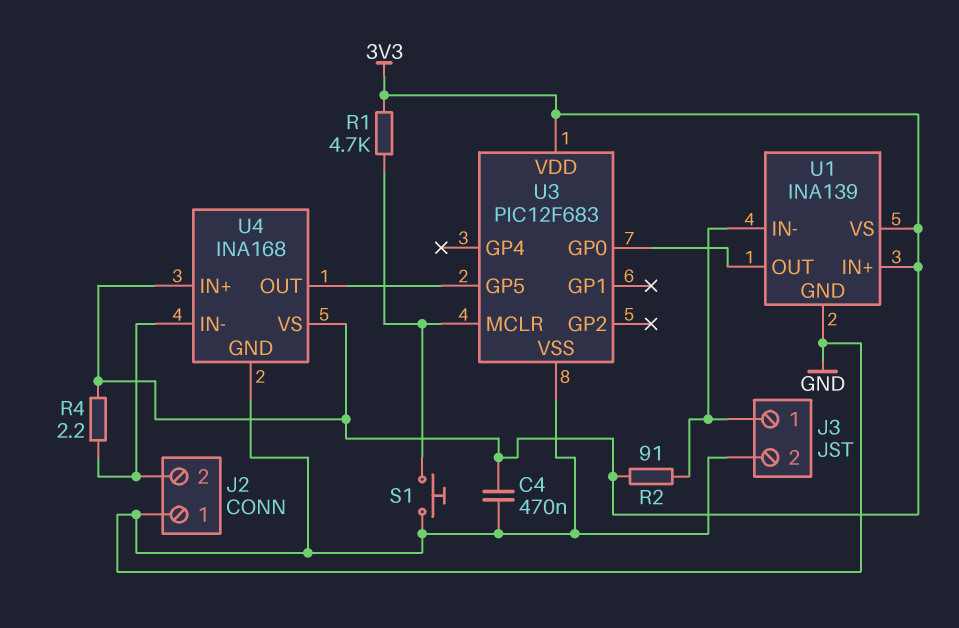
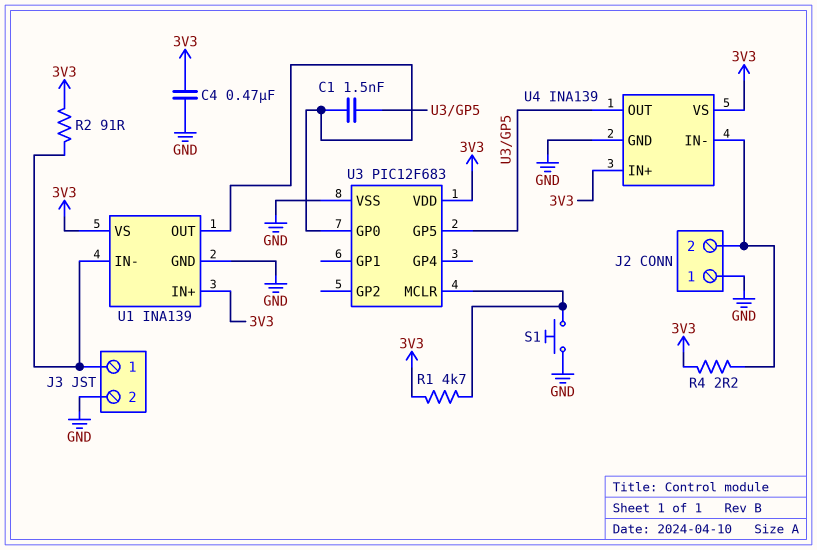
C1: none -> 1.5nF (U1/OUT, U3/GP5)
U4: INA168 -> INA139

